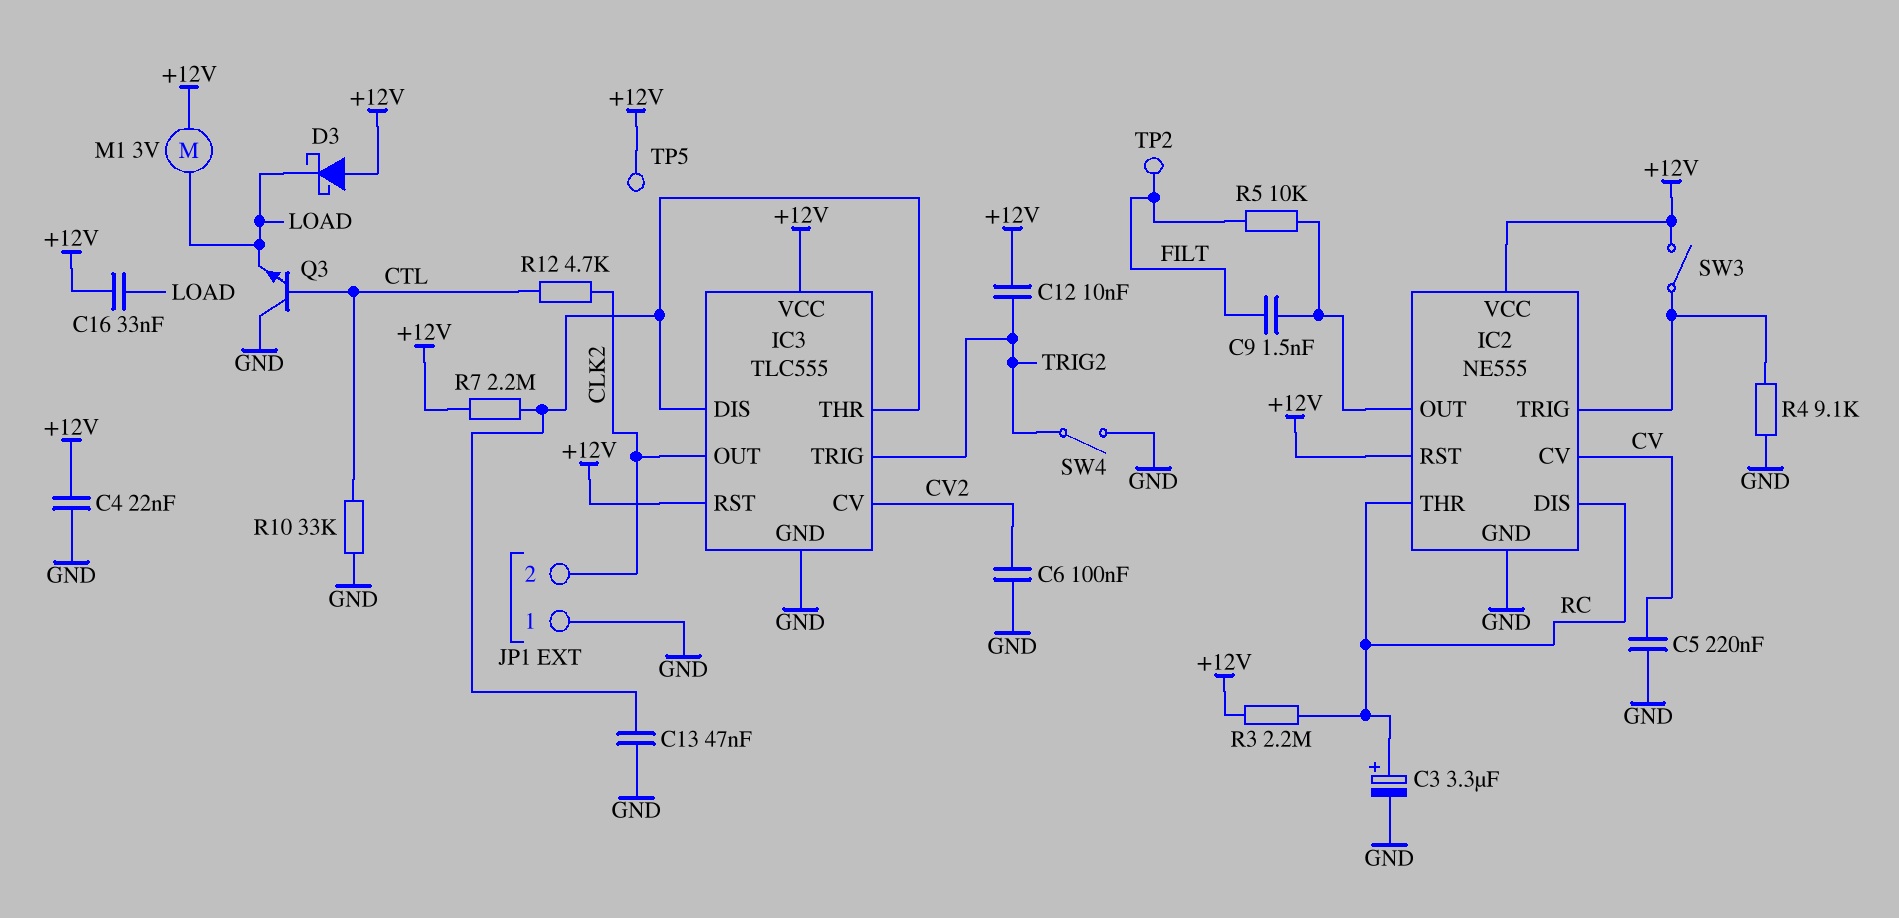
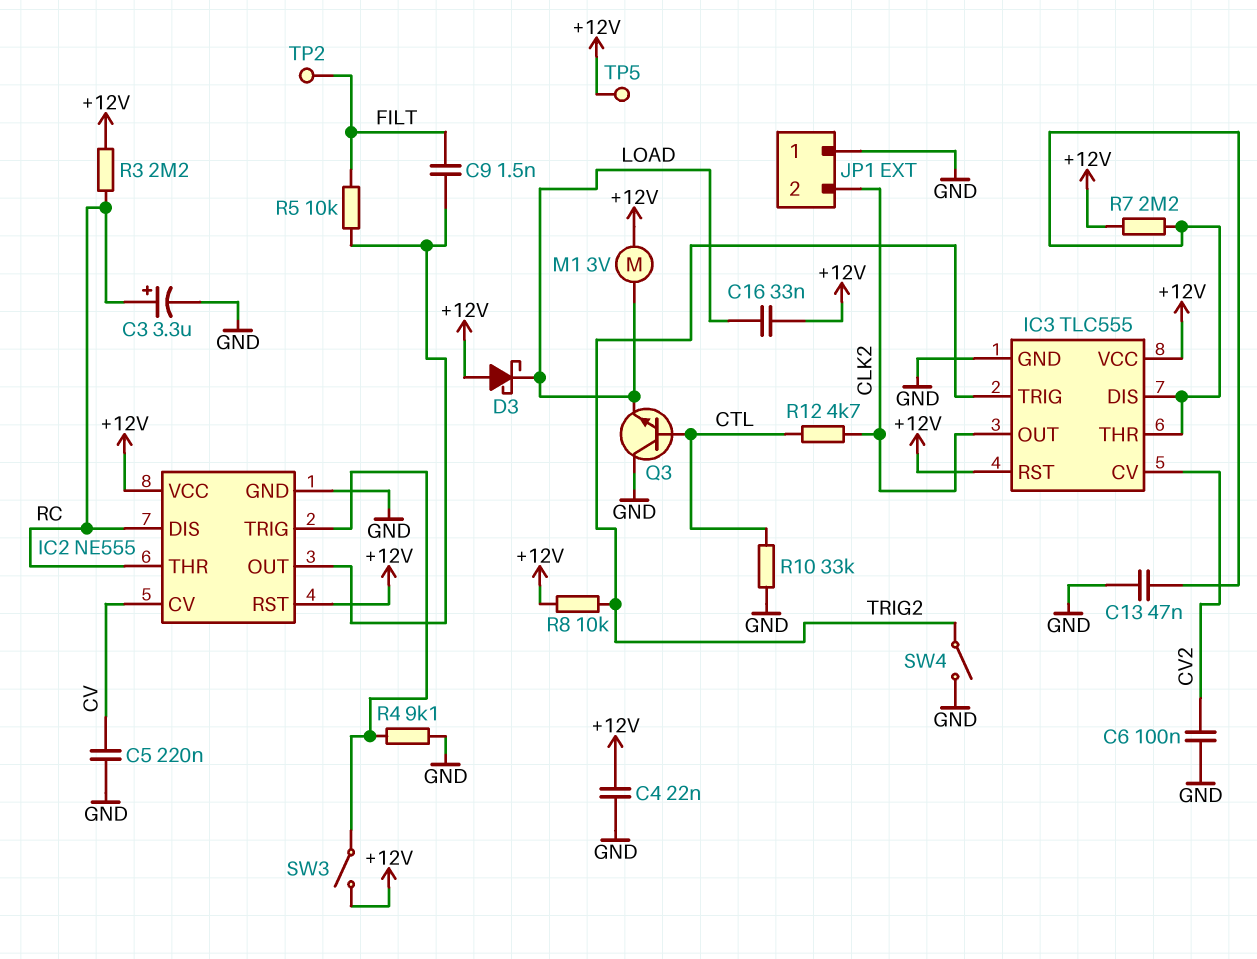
C12: 10nF (+12V, TRIG2) -> none
R8: none -> 10k (+12V, TRIG2)

